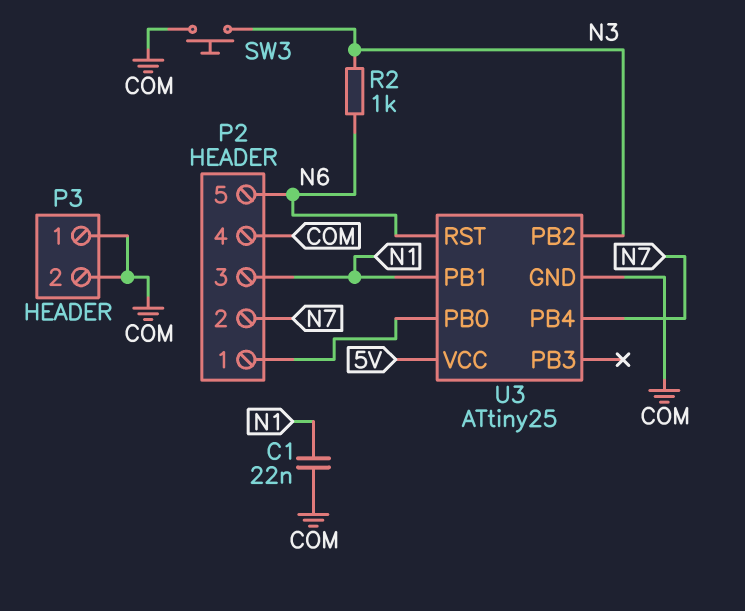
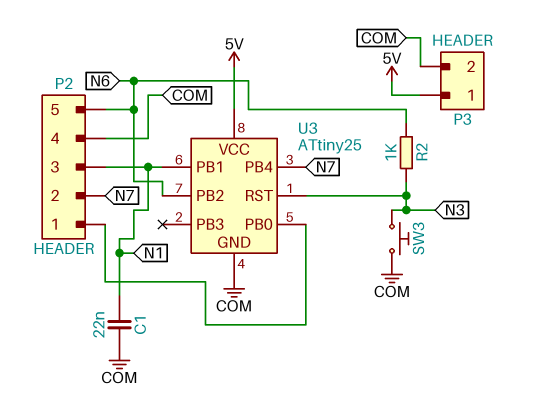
P3 pin 1: COM -> 5V
U3 pin PB2: N3 -> N6
U3 pin RST: N6 -> N3

